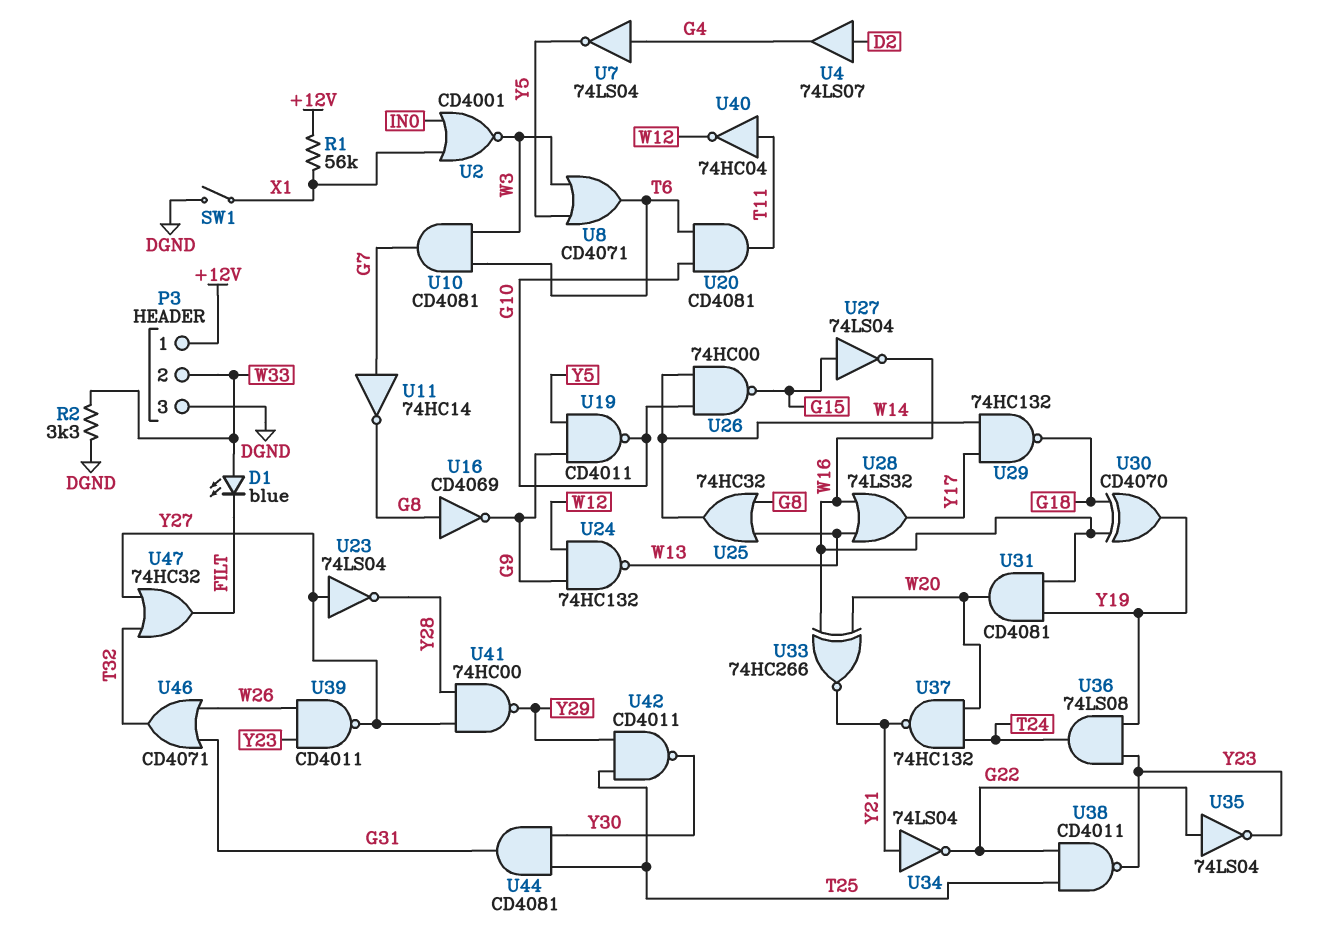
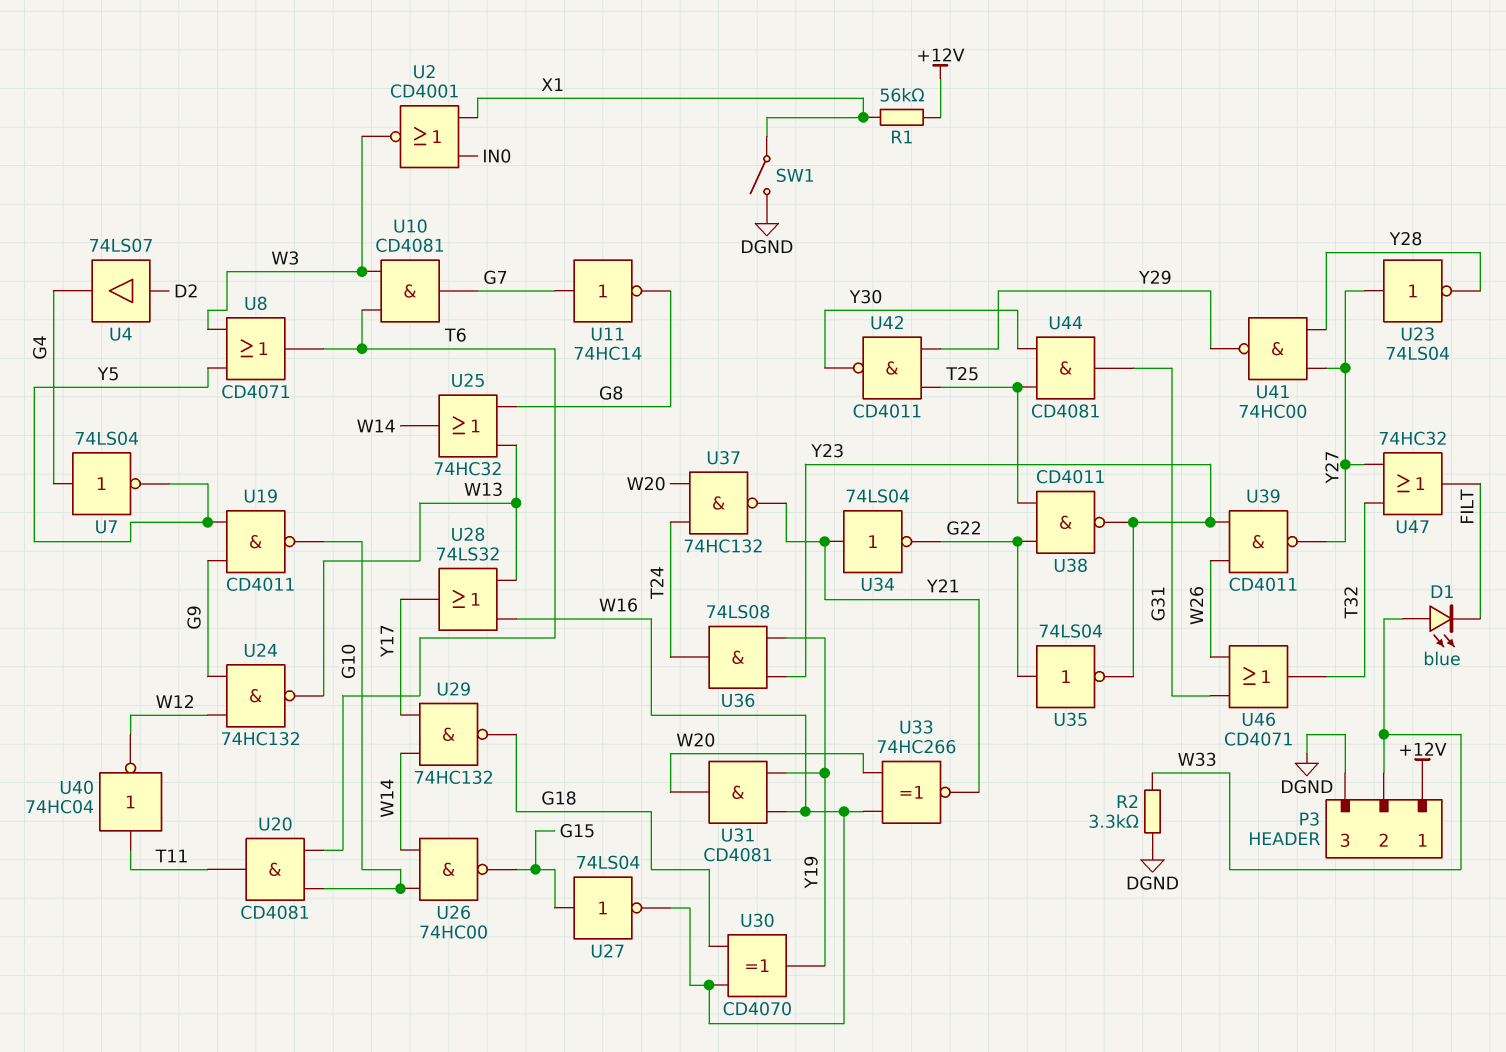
U16: NOT CD4069 (in G8, out G9) -> none

